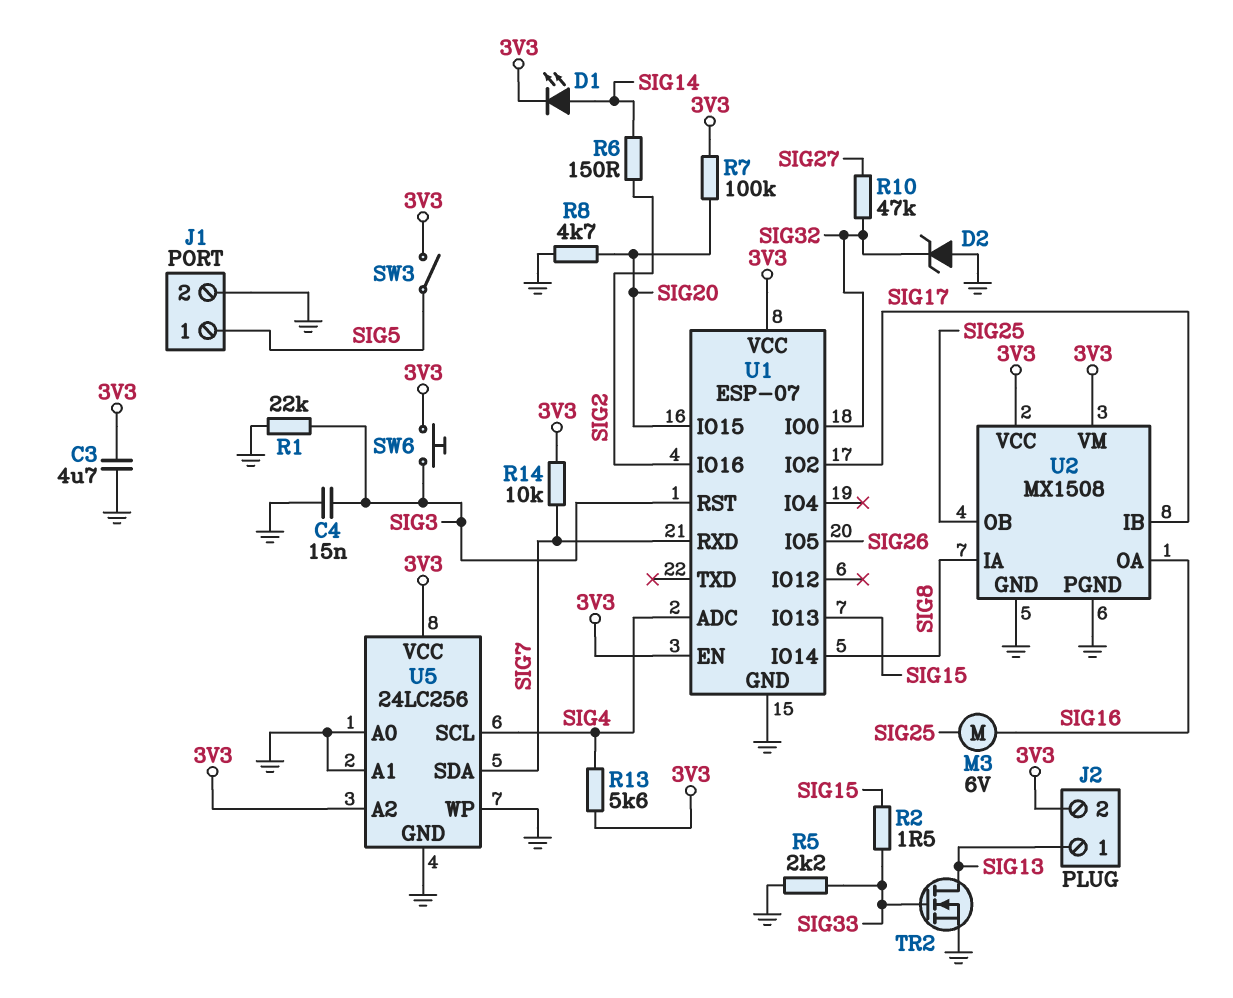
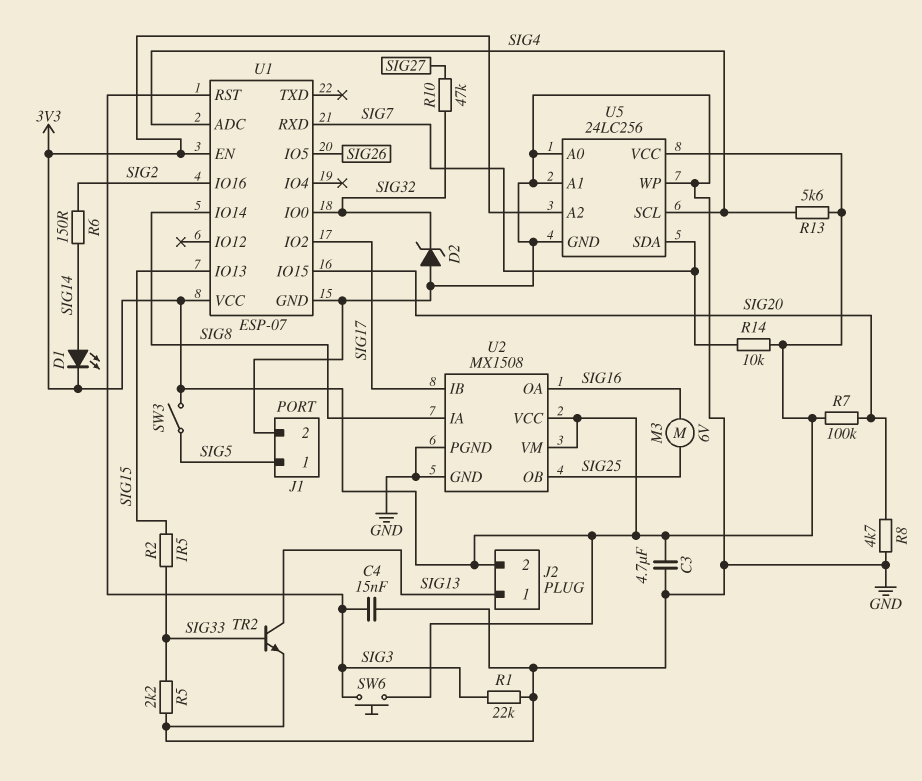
TR2: NMOS (G SIG33, D SIG13, S GND) -> NPN (B SIG33, C SIG13, E GND)

